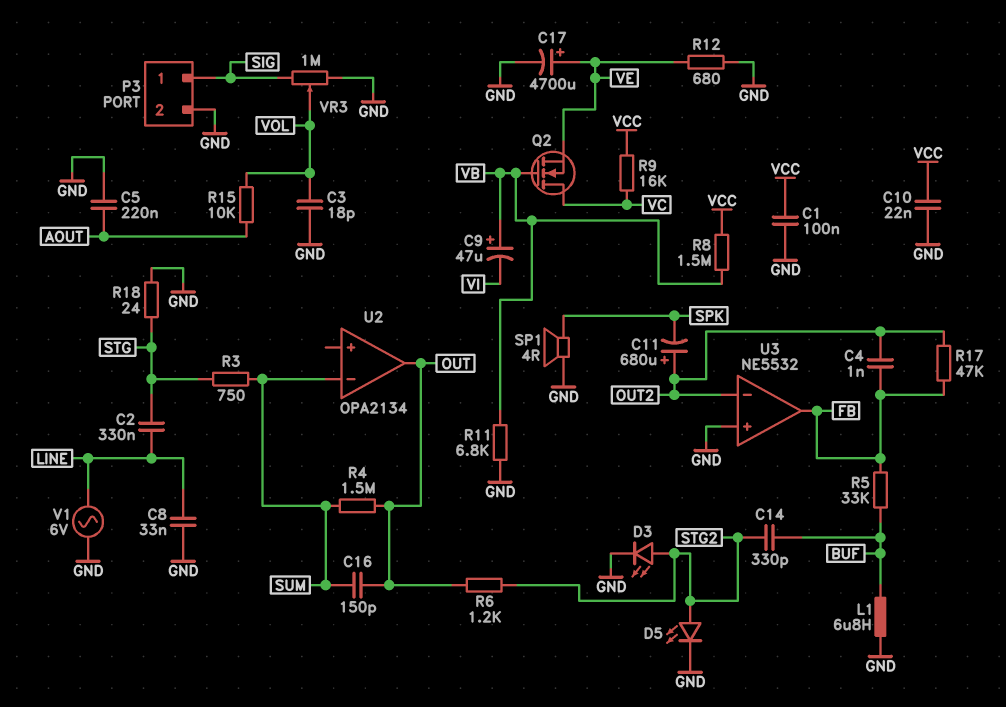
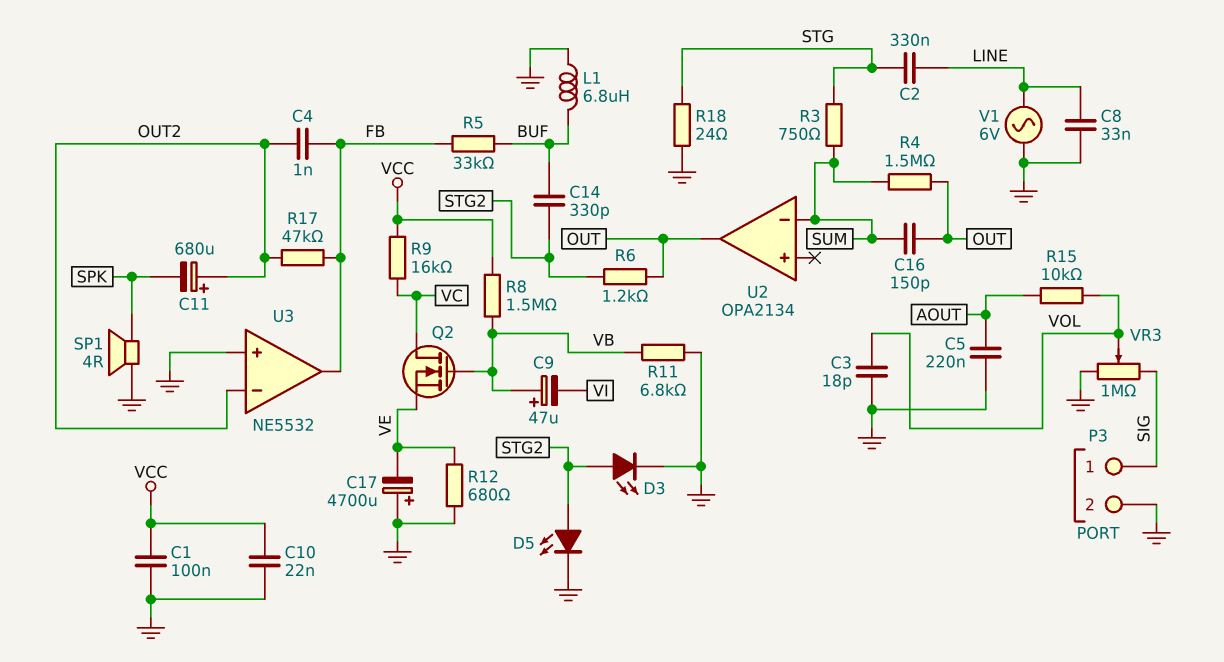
C17: 4700uF (plus VE, minus GND) -> 4700uF (plus GND, minus VE)

